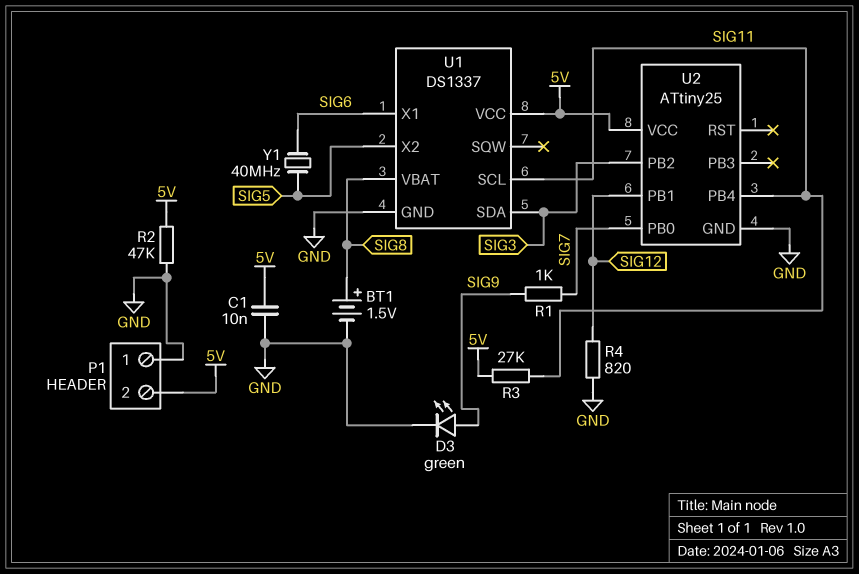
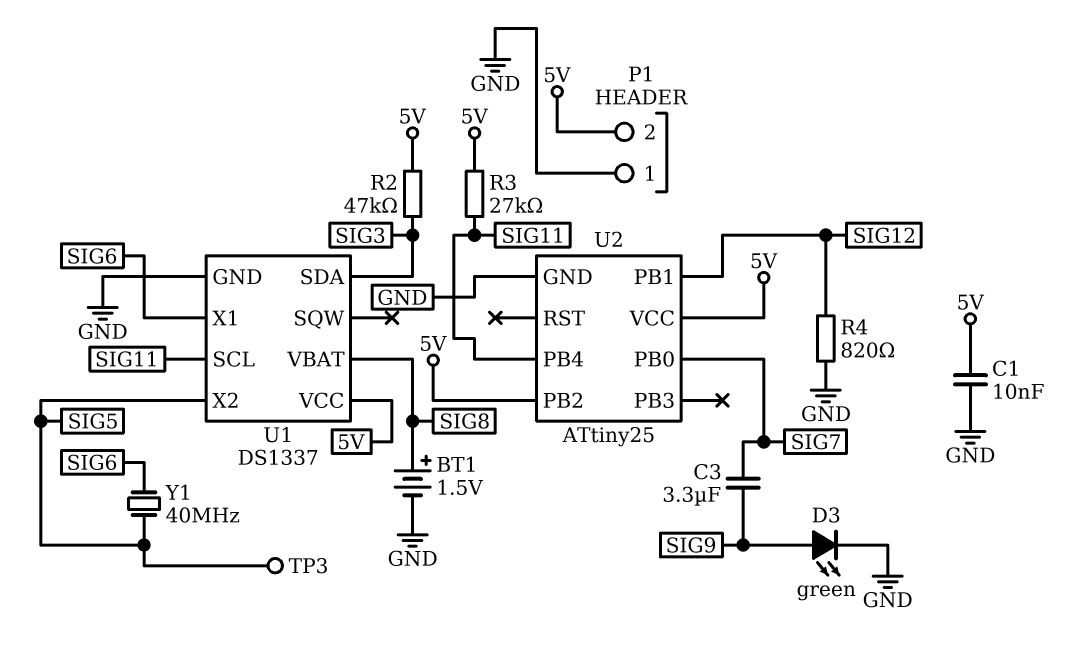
C3: none -> 3.3uF (SIG7, SIG9)
R1: 1k (SIG7, SIG9) -> none
R2: 47k (5V, GND) -> 47k (5V, SIG3)
TP3: none -> test point (SIG5)
U2 pin PB2: SIG3 -> 5V

